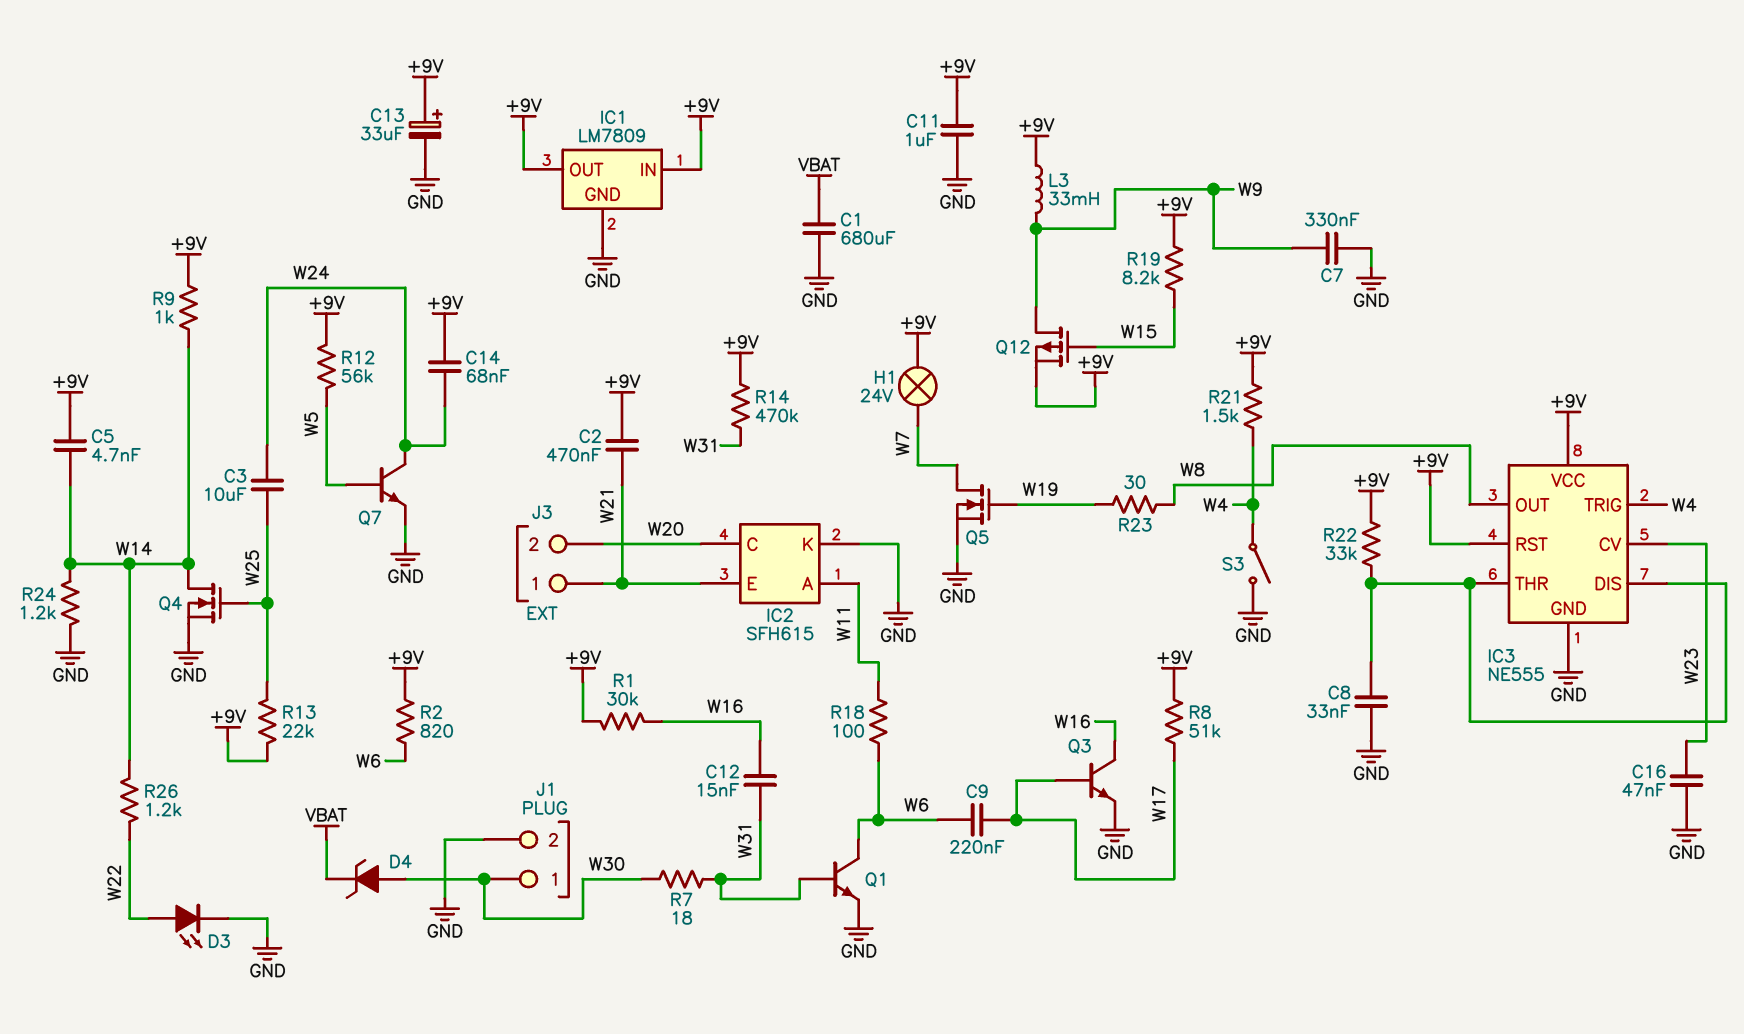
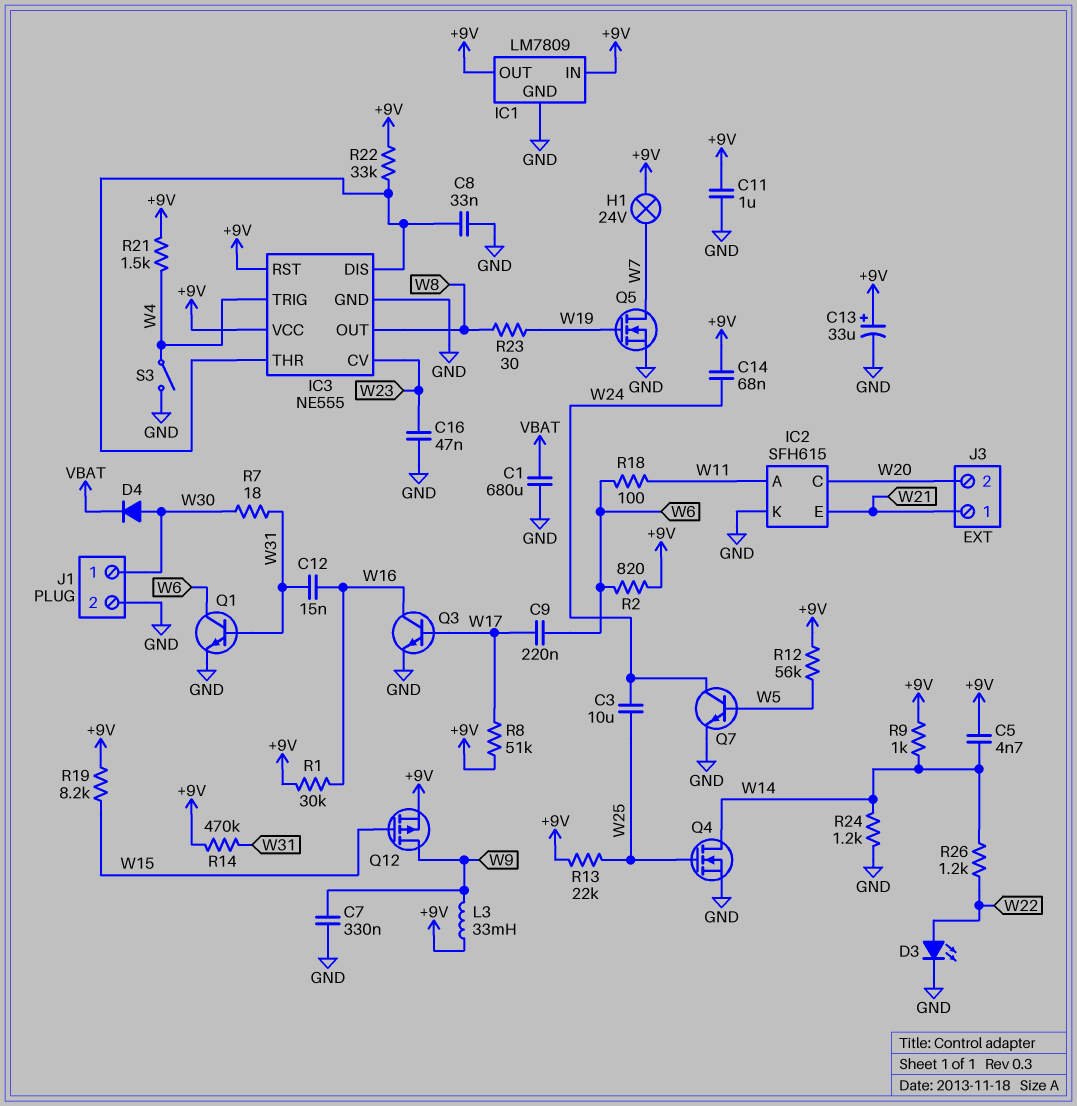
C2: 470nF (+9V, W21) -> none
D4: zener (A W30, K VBAT) -> diode (A W30, K VBAT)

